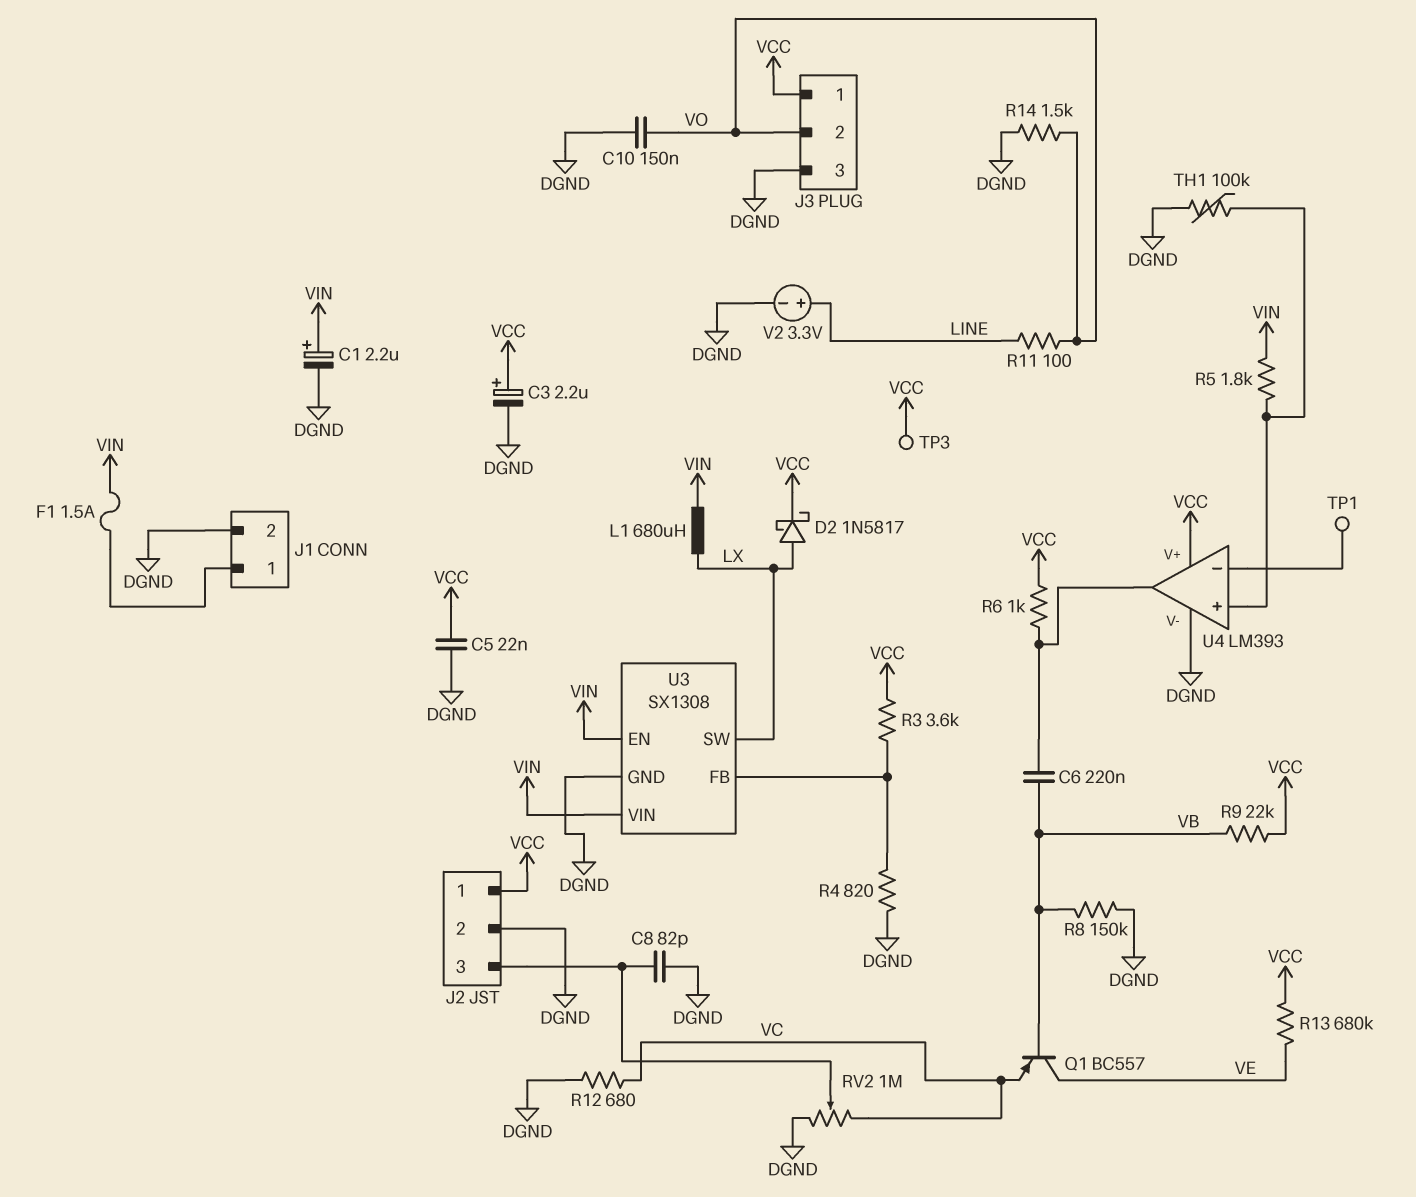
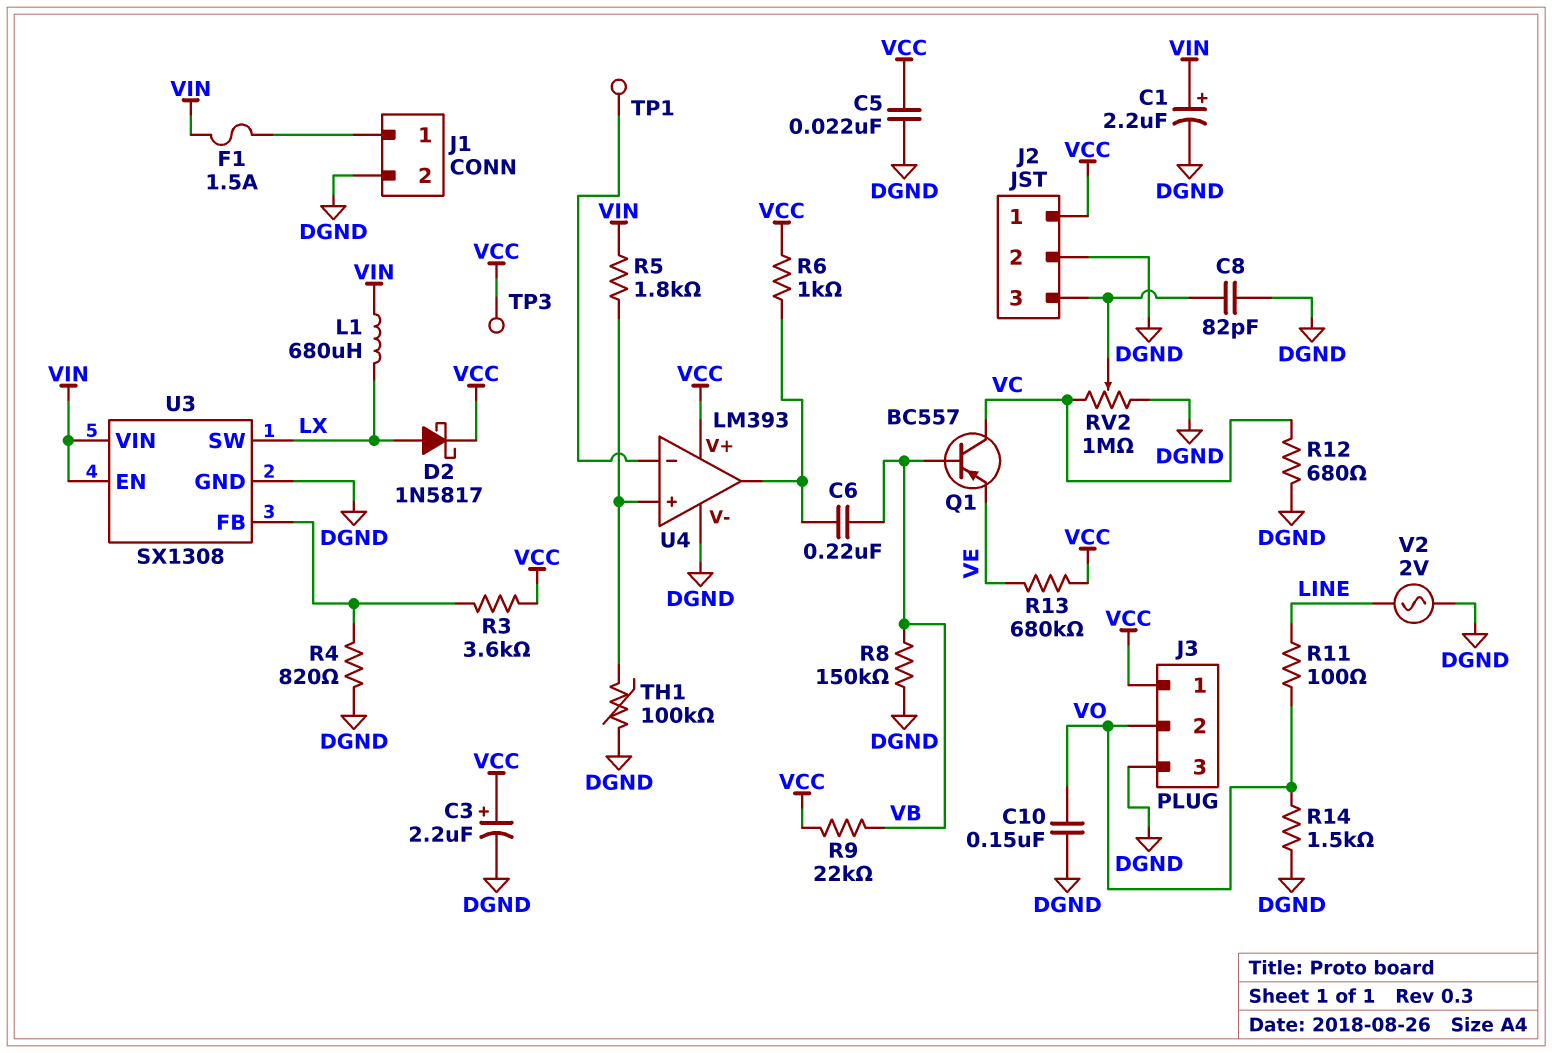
Q1: PNP BC557 (B VB, C VE, E VC) -> PNP BC557 (B VB, C VC, E VE)
V2: 3.3V (plus LINE, minus DGND) -> AC 2V (DGND, LINE)

